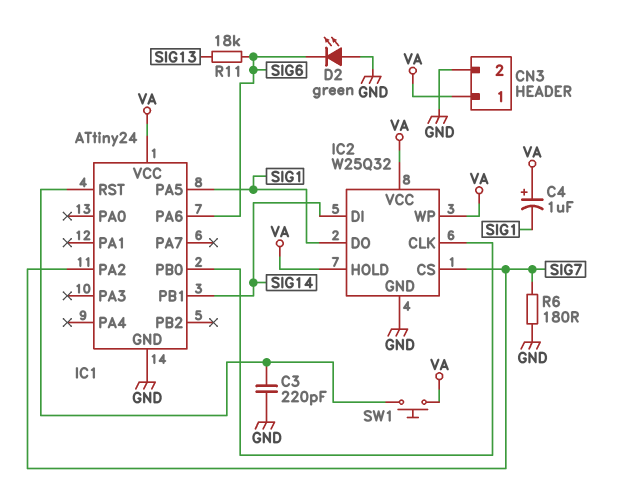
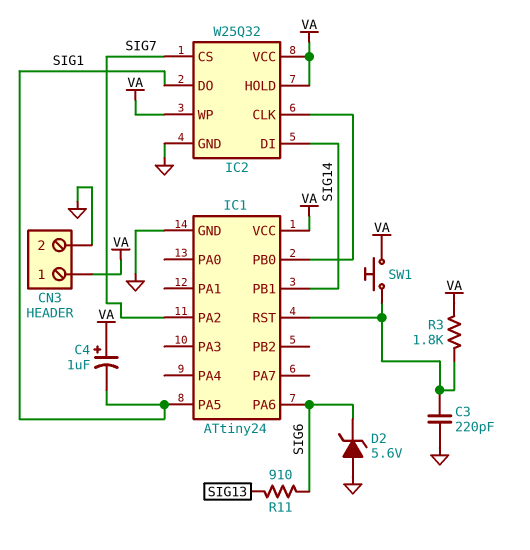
D2: LED green (A GND, K SIG6) -> zener 5.6V (A GND, K SIG6)
R3: none -> 1.8k (IC1/RST, VA)
R6: 180 (GND, SIG7) -> none
R11: 18k (SIG6, SIG13) -> 910 (SIG6, SIG13)

